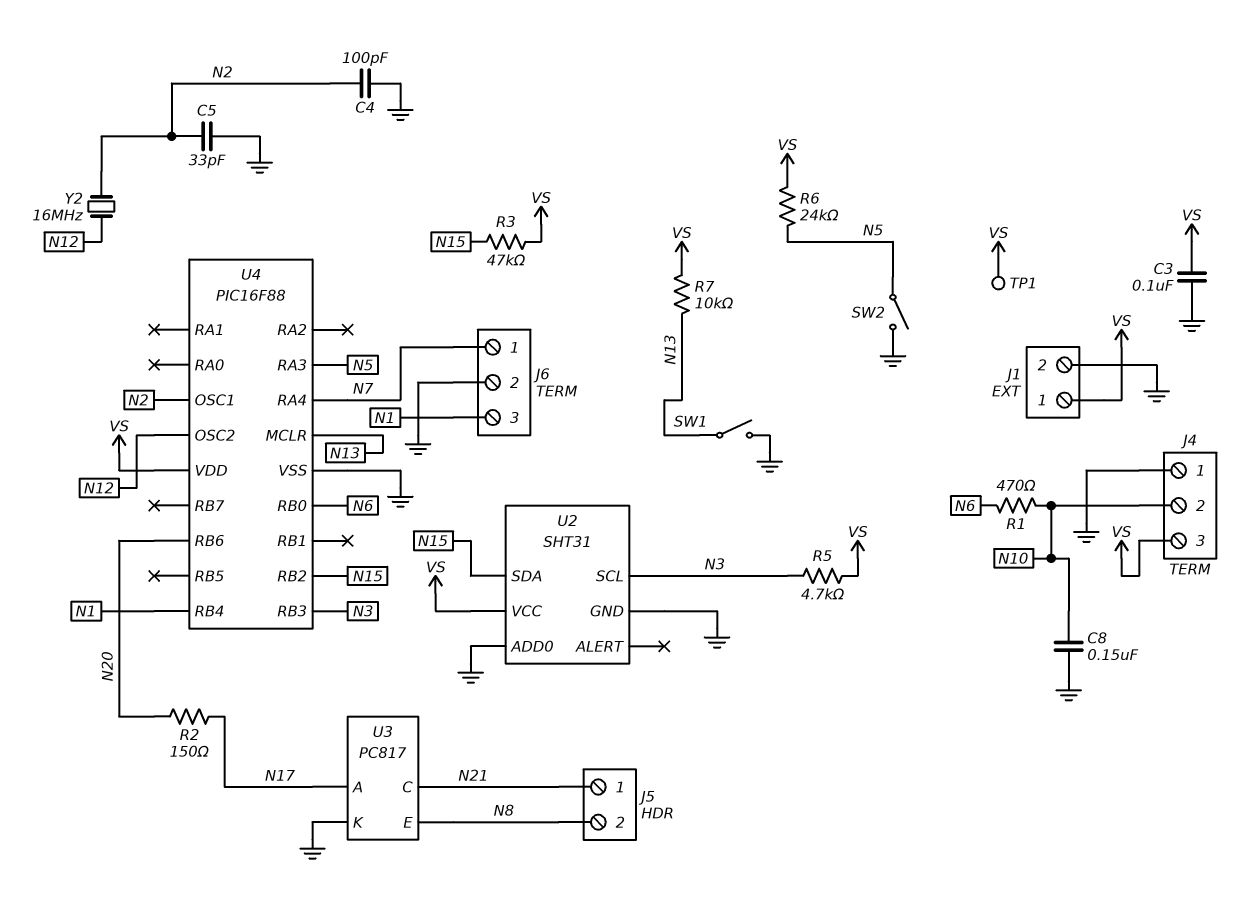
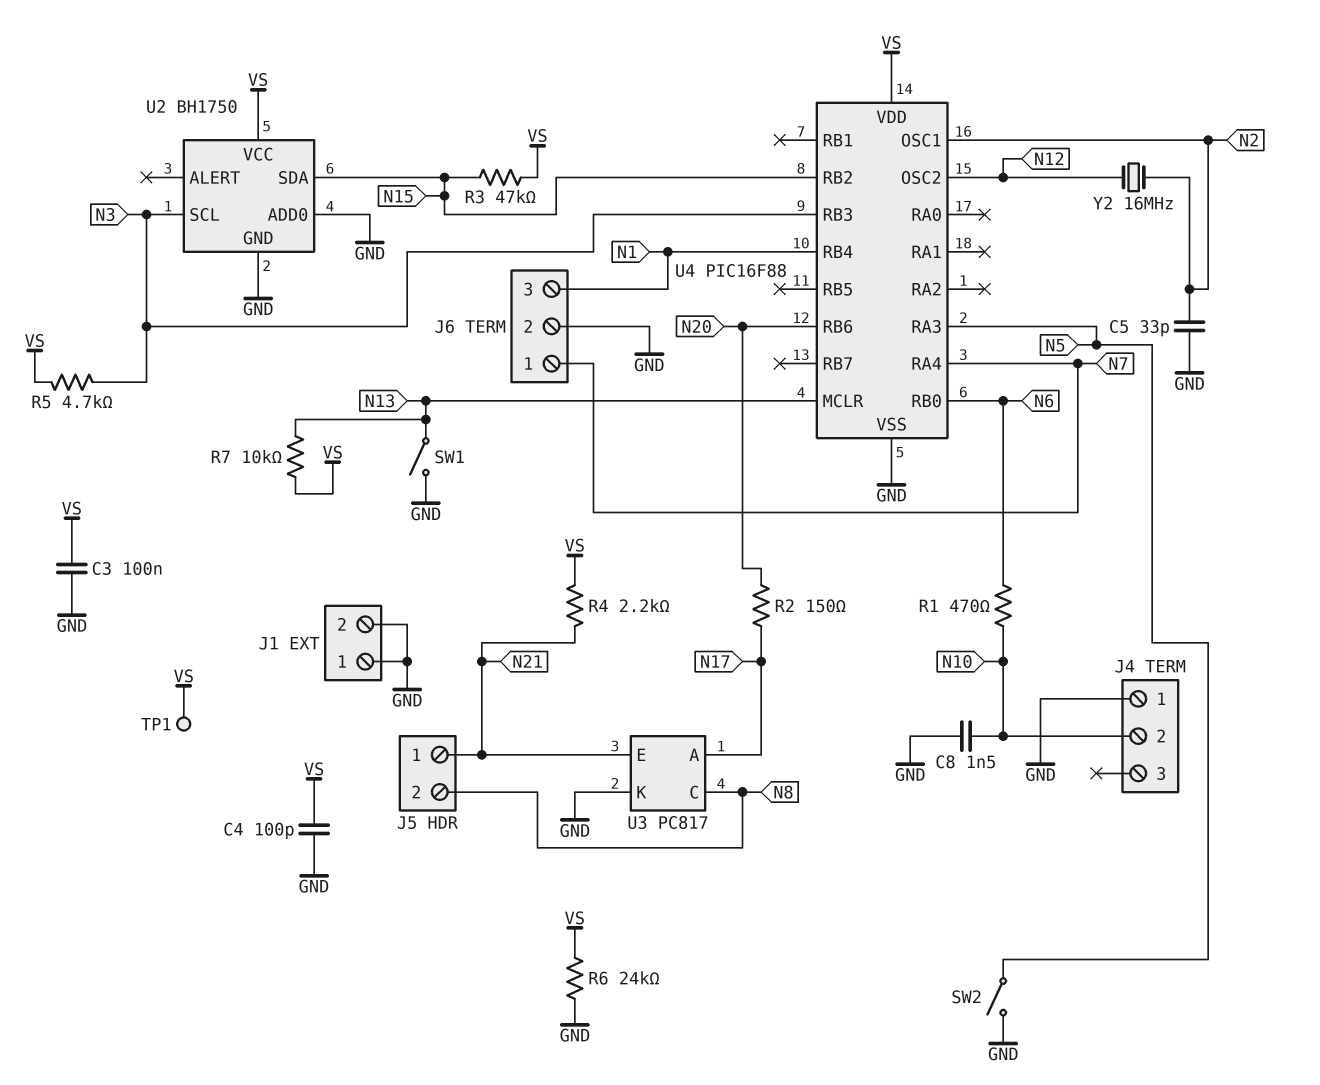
C4: 100pF (GND, N2) -> 100pF (GND, VS)
C8: 150nF (GND, N10) -> 1.5nF (GND, N10)
J1 pin 1: VS -> GND
J4 pin 3: VS -> none
R4: none -> 2.2k (N21, VS)
R6: 24k (N5, VS) -> 24k (GND, VS)
U2: SHT31 -> BH1750
U3 pin C: N21 -> N8
U3 pin E: N8 -> N21

